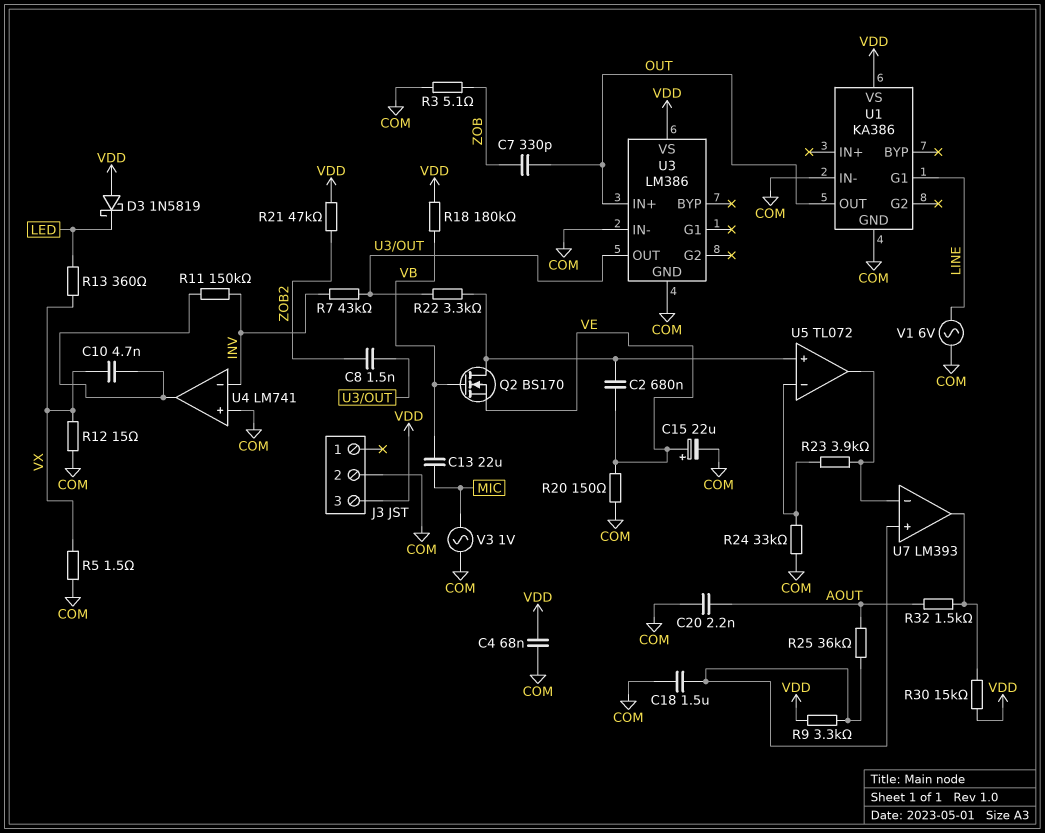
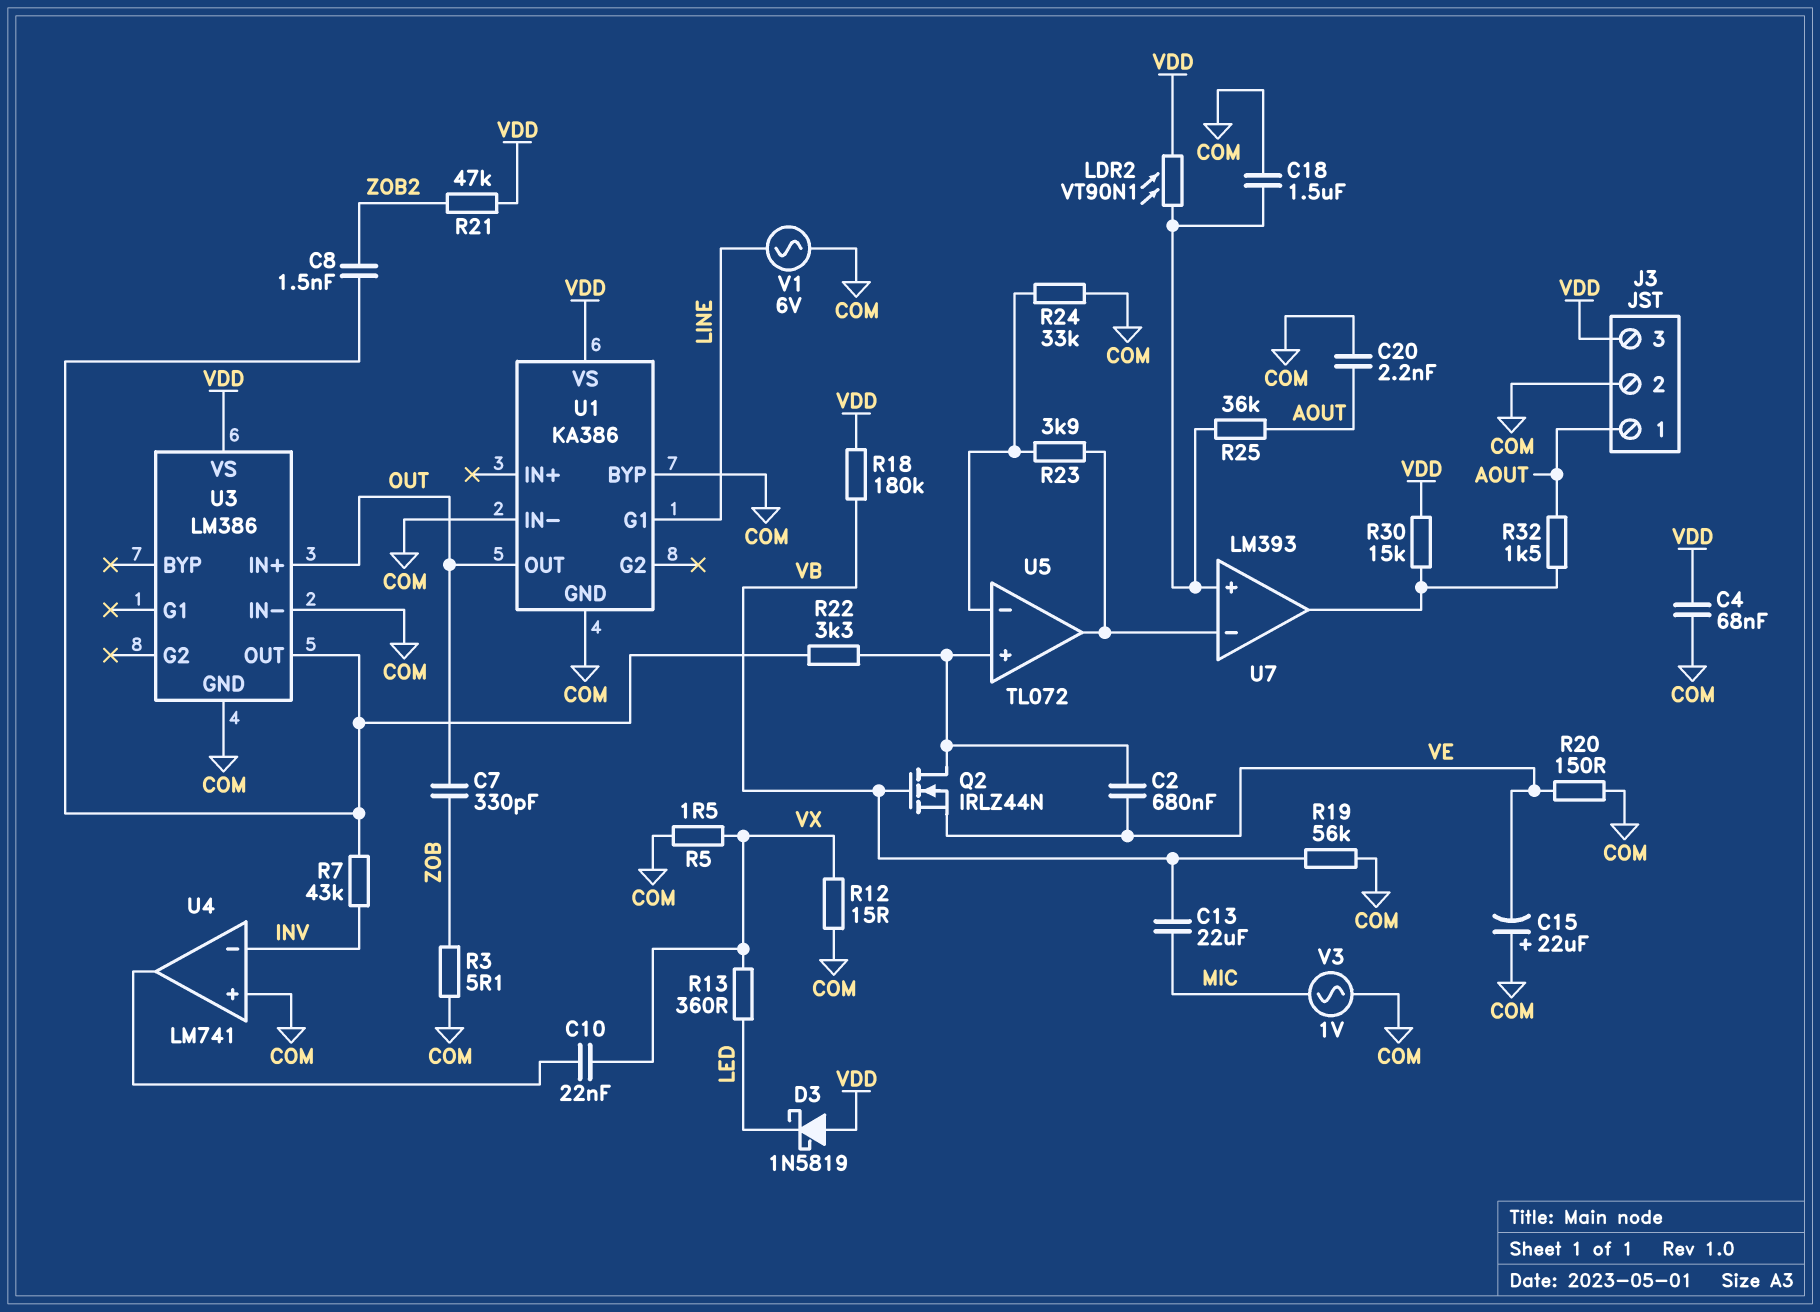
C10: 4.7nF (U4/out, VX) -> 22nF (U4/out, VX)
C15: 22uF (plus VE, minus COM) -> 22uF (plus COM, minus VE)
J3 pin 1: none -> AOUT
LDR2: none -> VT90N1 (U7/in+, VDD)
Q2: NMOS BS170 (G VB, D U5/in+, S VE) -> NMOS IRLZ44N (G VB, D U5/in+, S VE)
R9: 3.3k (U7/in+, VDD) -> none
R11: 150k (INV, U4/out) -> none
R19: none -> 56k (COM, VB)
U1 pin BYP: none -> COM

